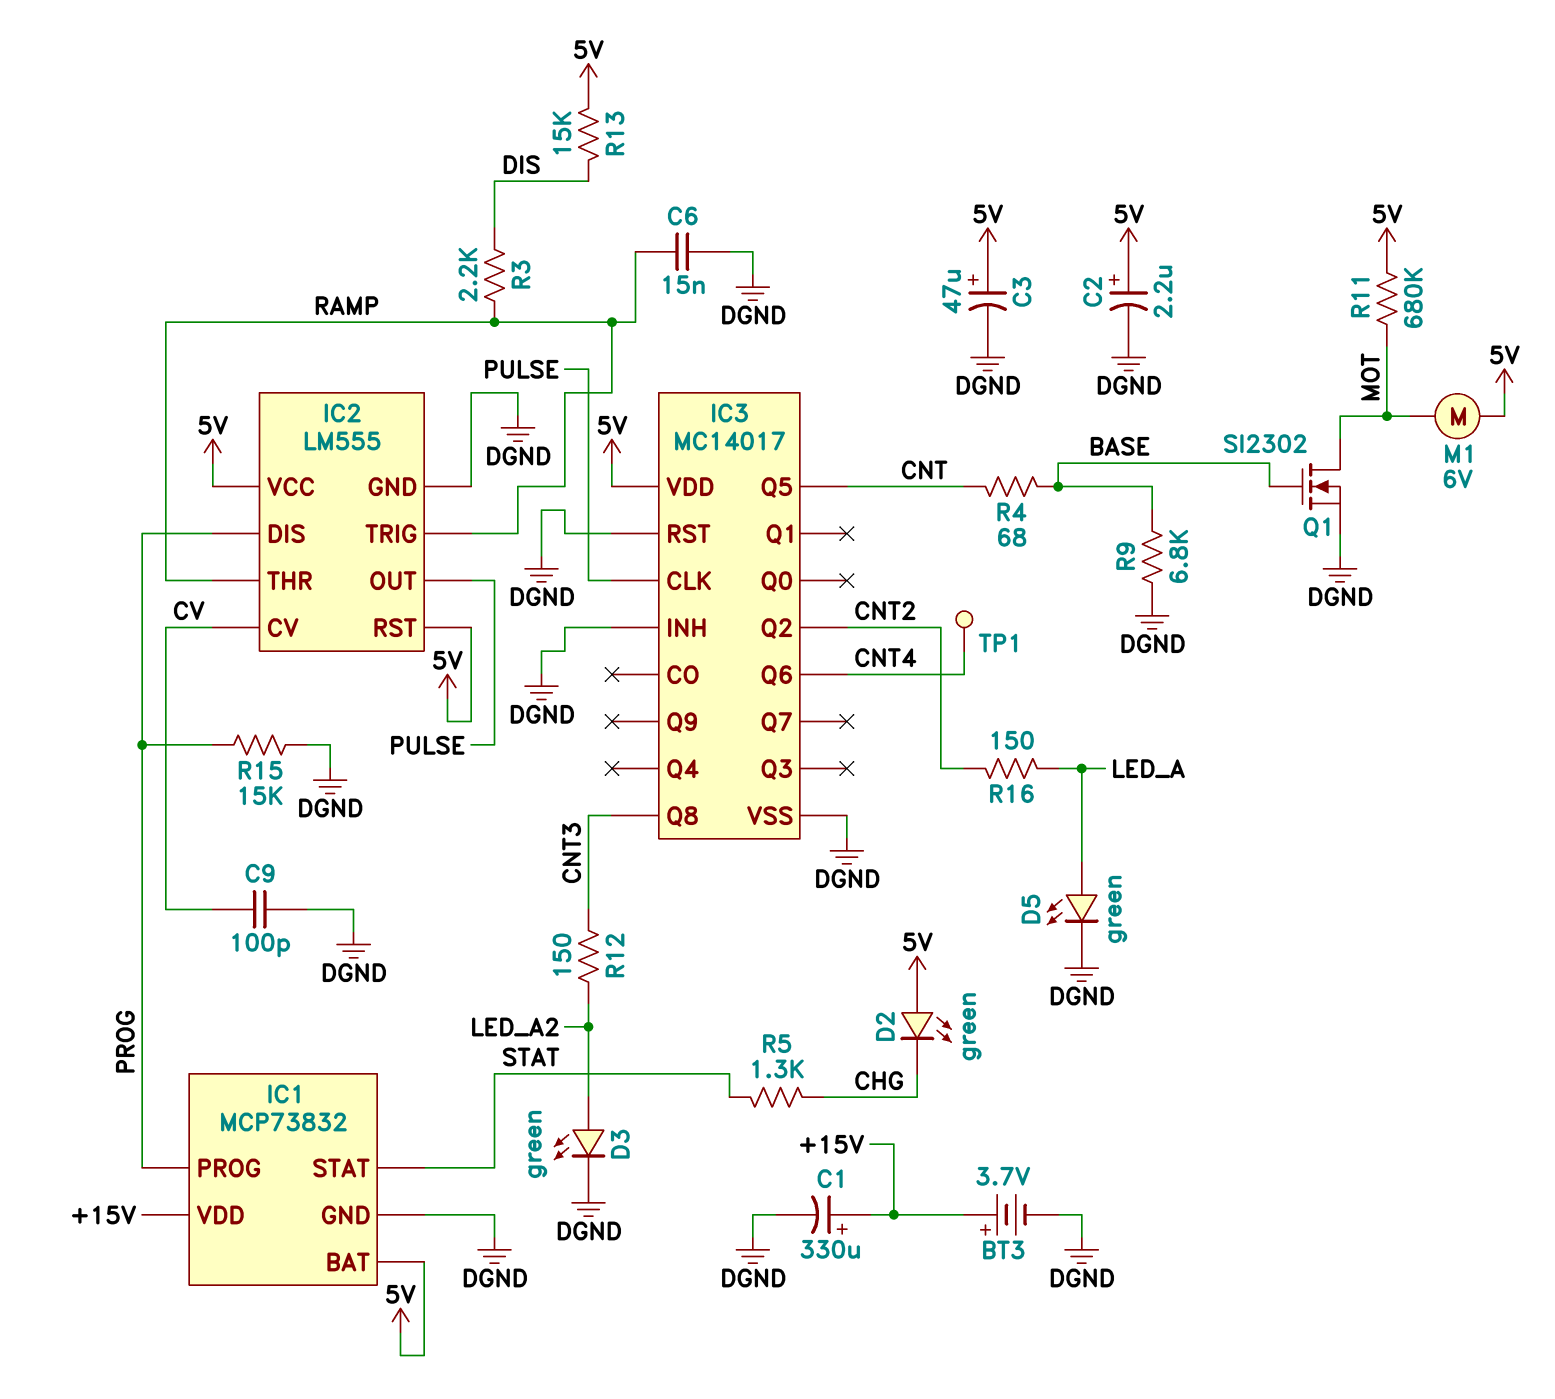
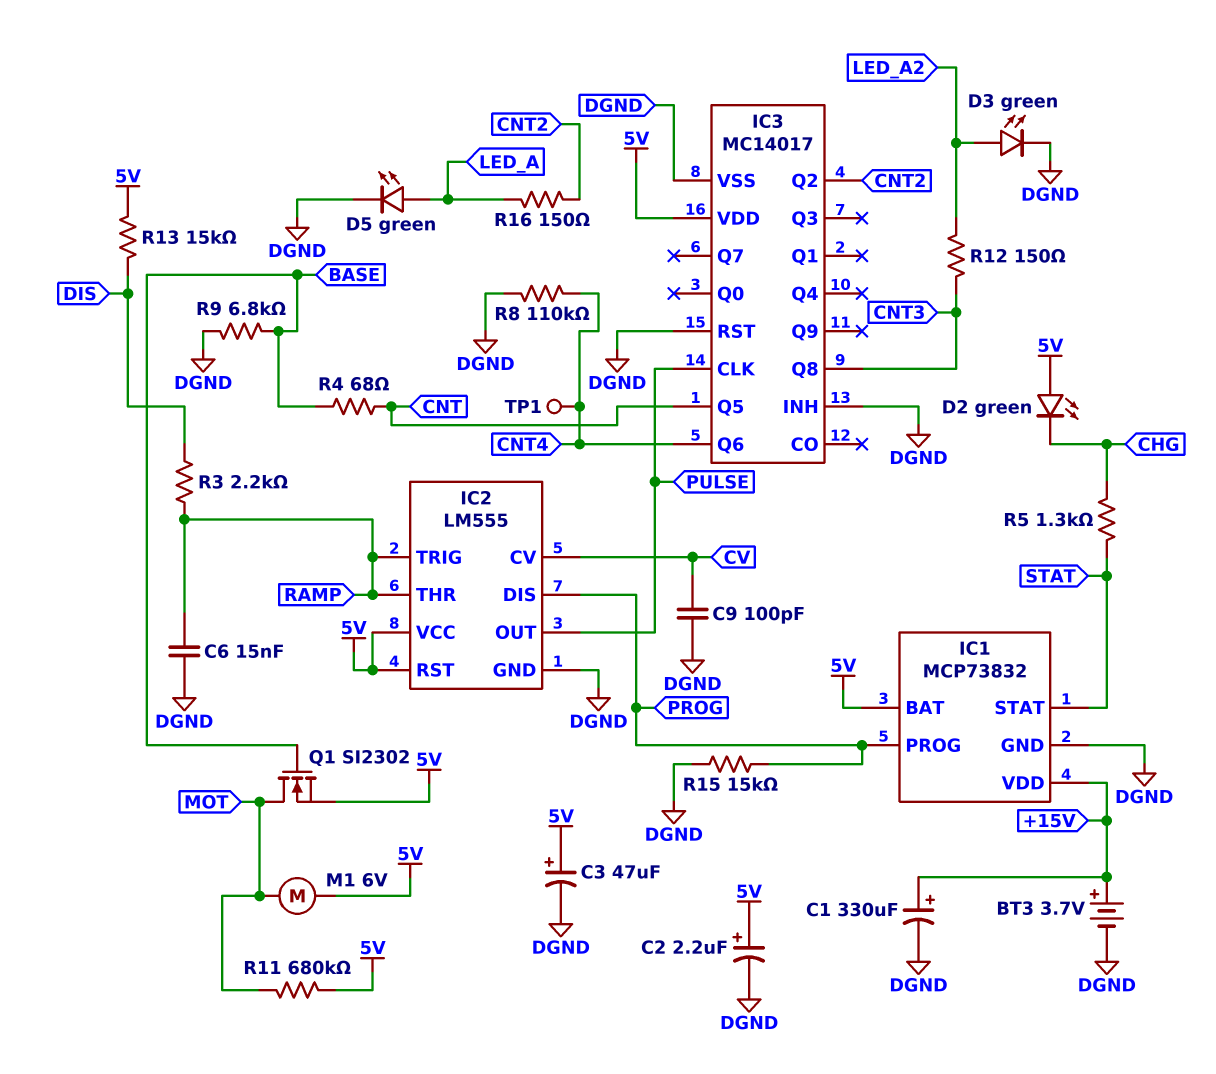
Q1: NMOS SI2302 (G BASE, D MOT, S DGND) -> NMOS SI2302 (G BASE, D MOT, S 5V)
R8: none -> 110k (CNT4, DGND)

